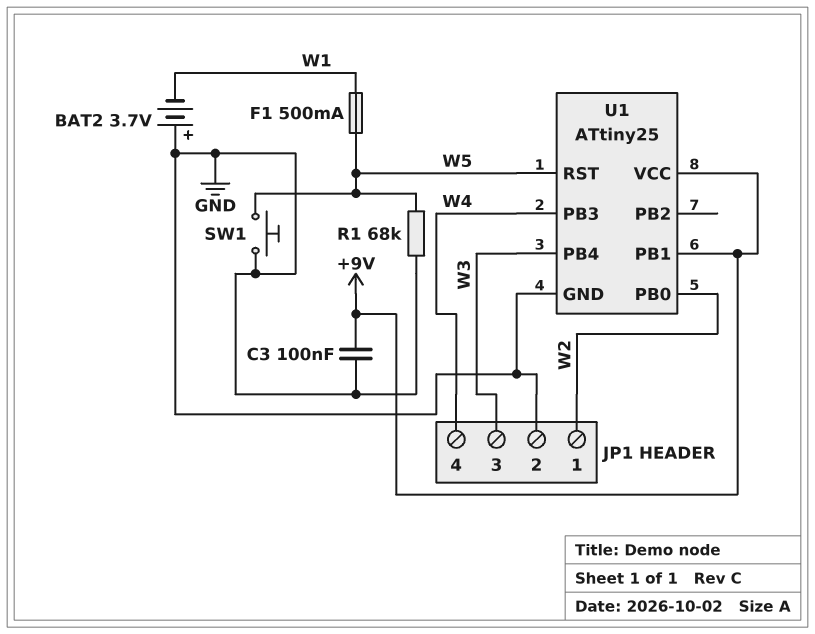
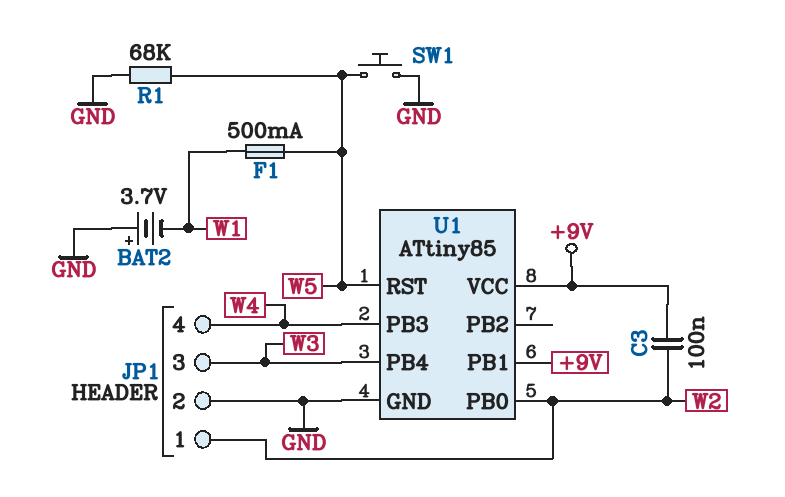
C3: 100nF (+9V, GND) -> 100nF (+9V, W2)
U1: ATtiny25 -> ATtiny85

